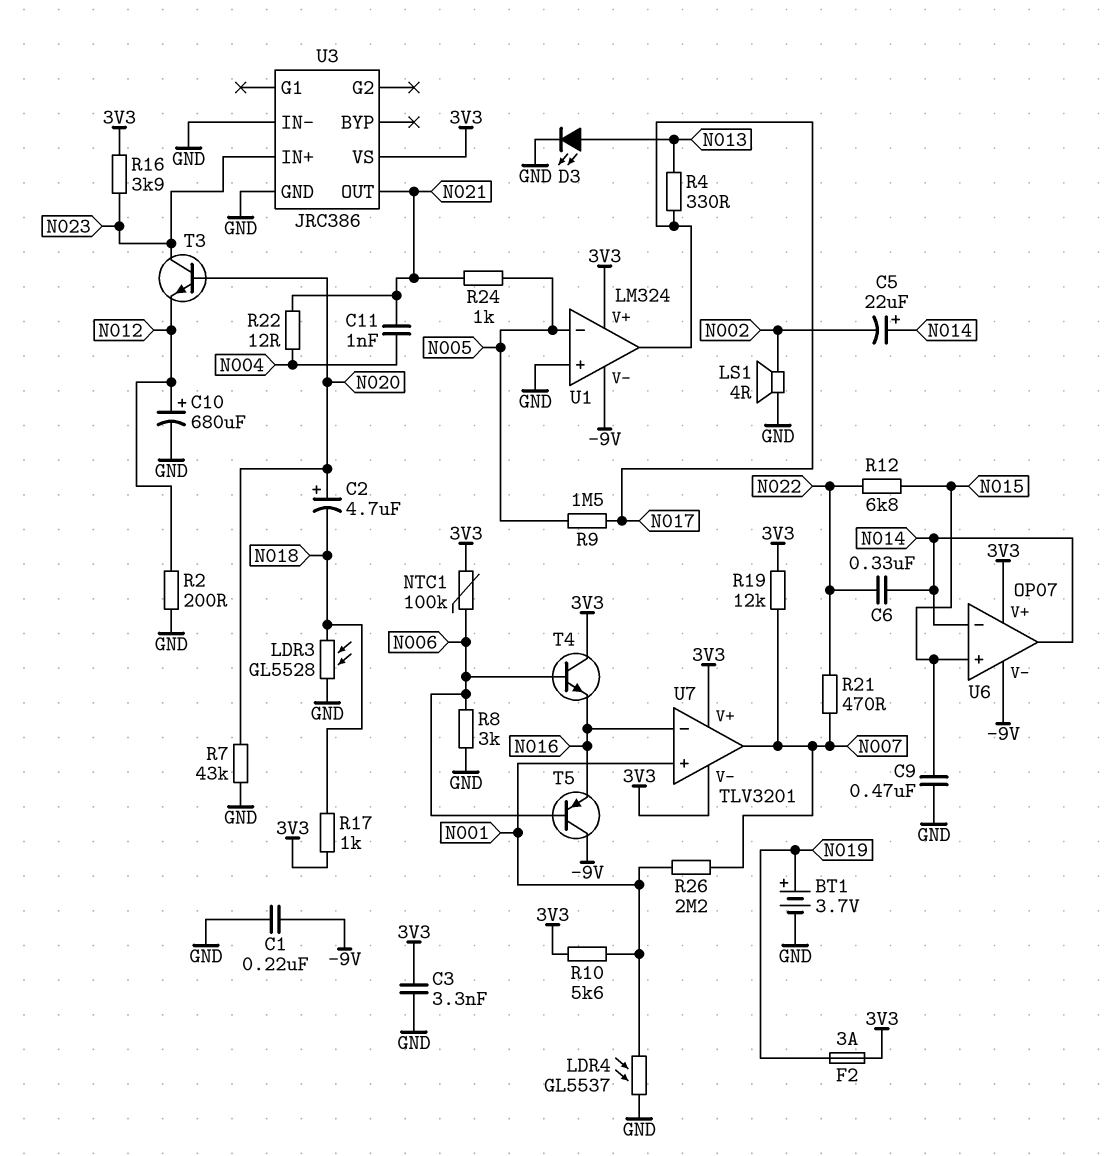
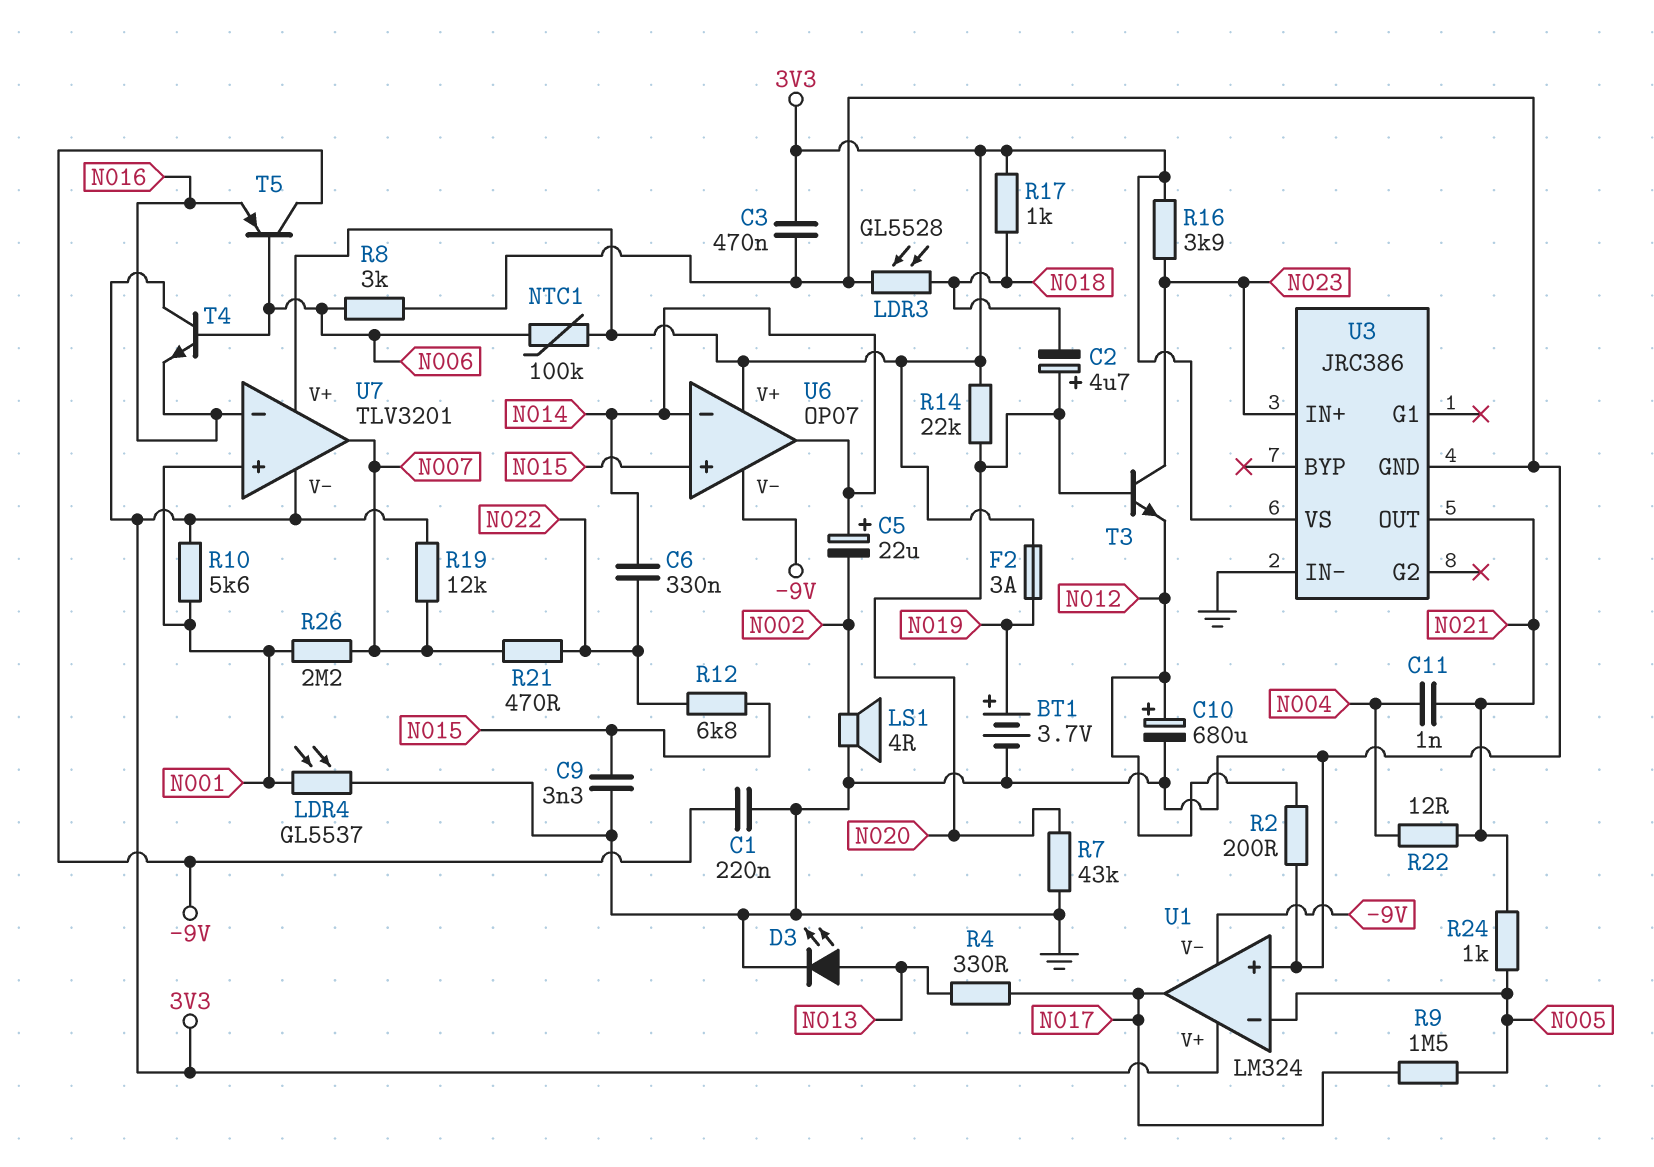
C3: 3.3nF (3V3, GND) -> 470nF (3V3, GND)
C9: 470nF (GND, N015) -> 3.3nF (GND, N015)
R14: none -> 22k (3V3, N020)

